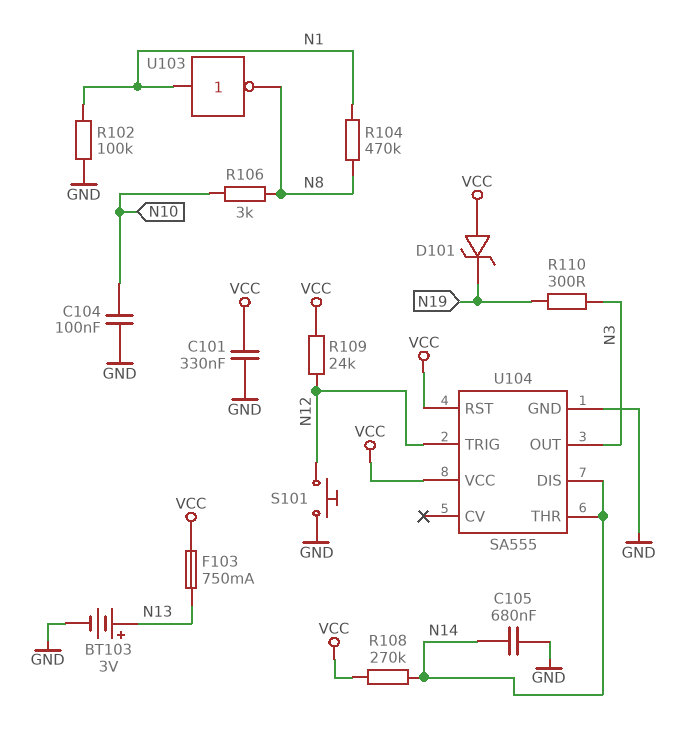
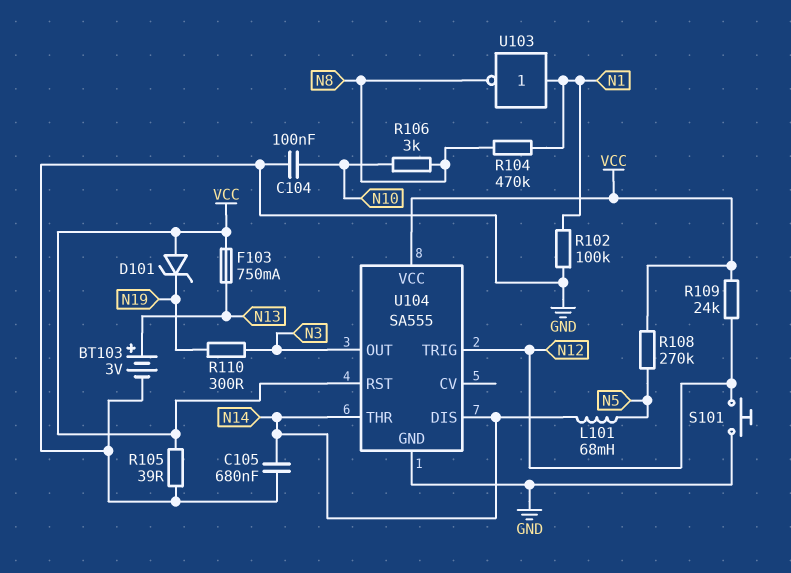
C101: 330nF (GND, VCC) -> none
L101: none -> 68mH (N5, N14)
R105: none -> 39 (GND, VCC)
R108: 270k (N14, VCC) -> 270k (N5, VCC)

